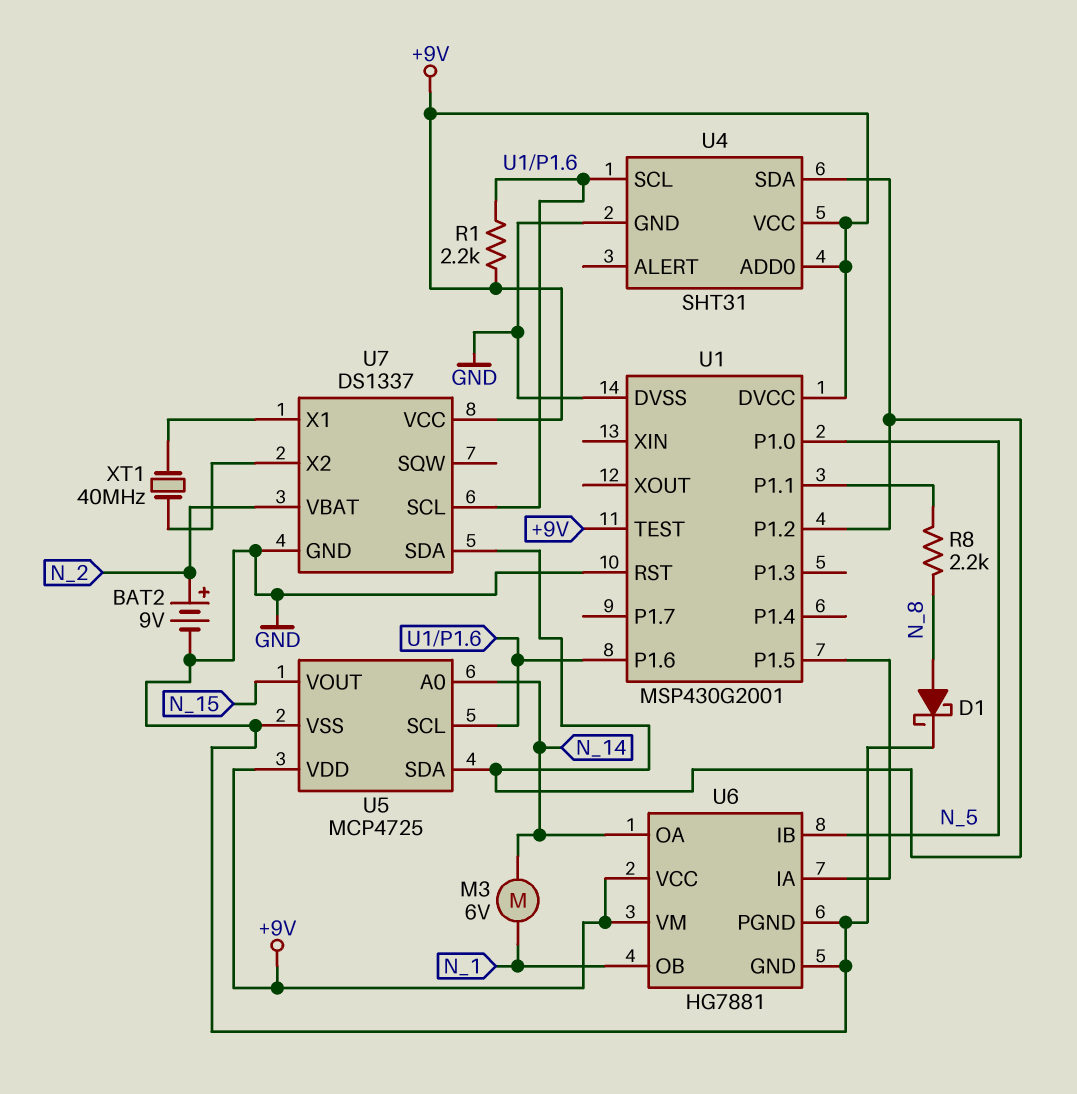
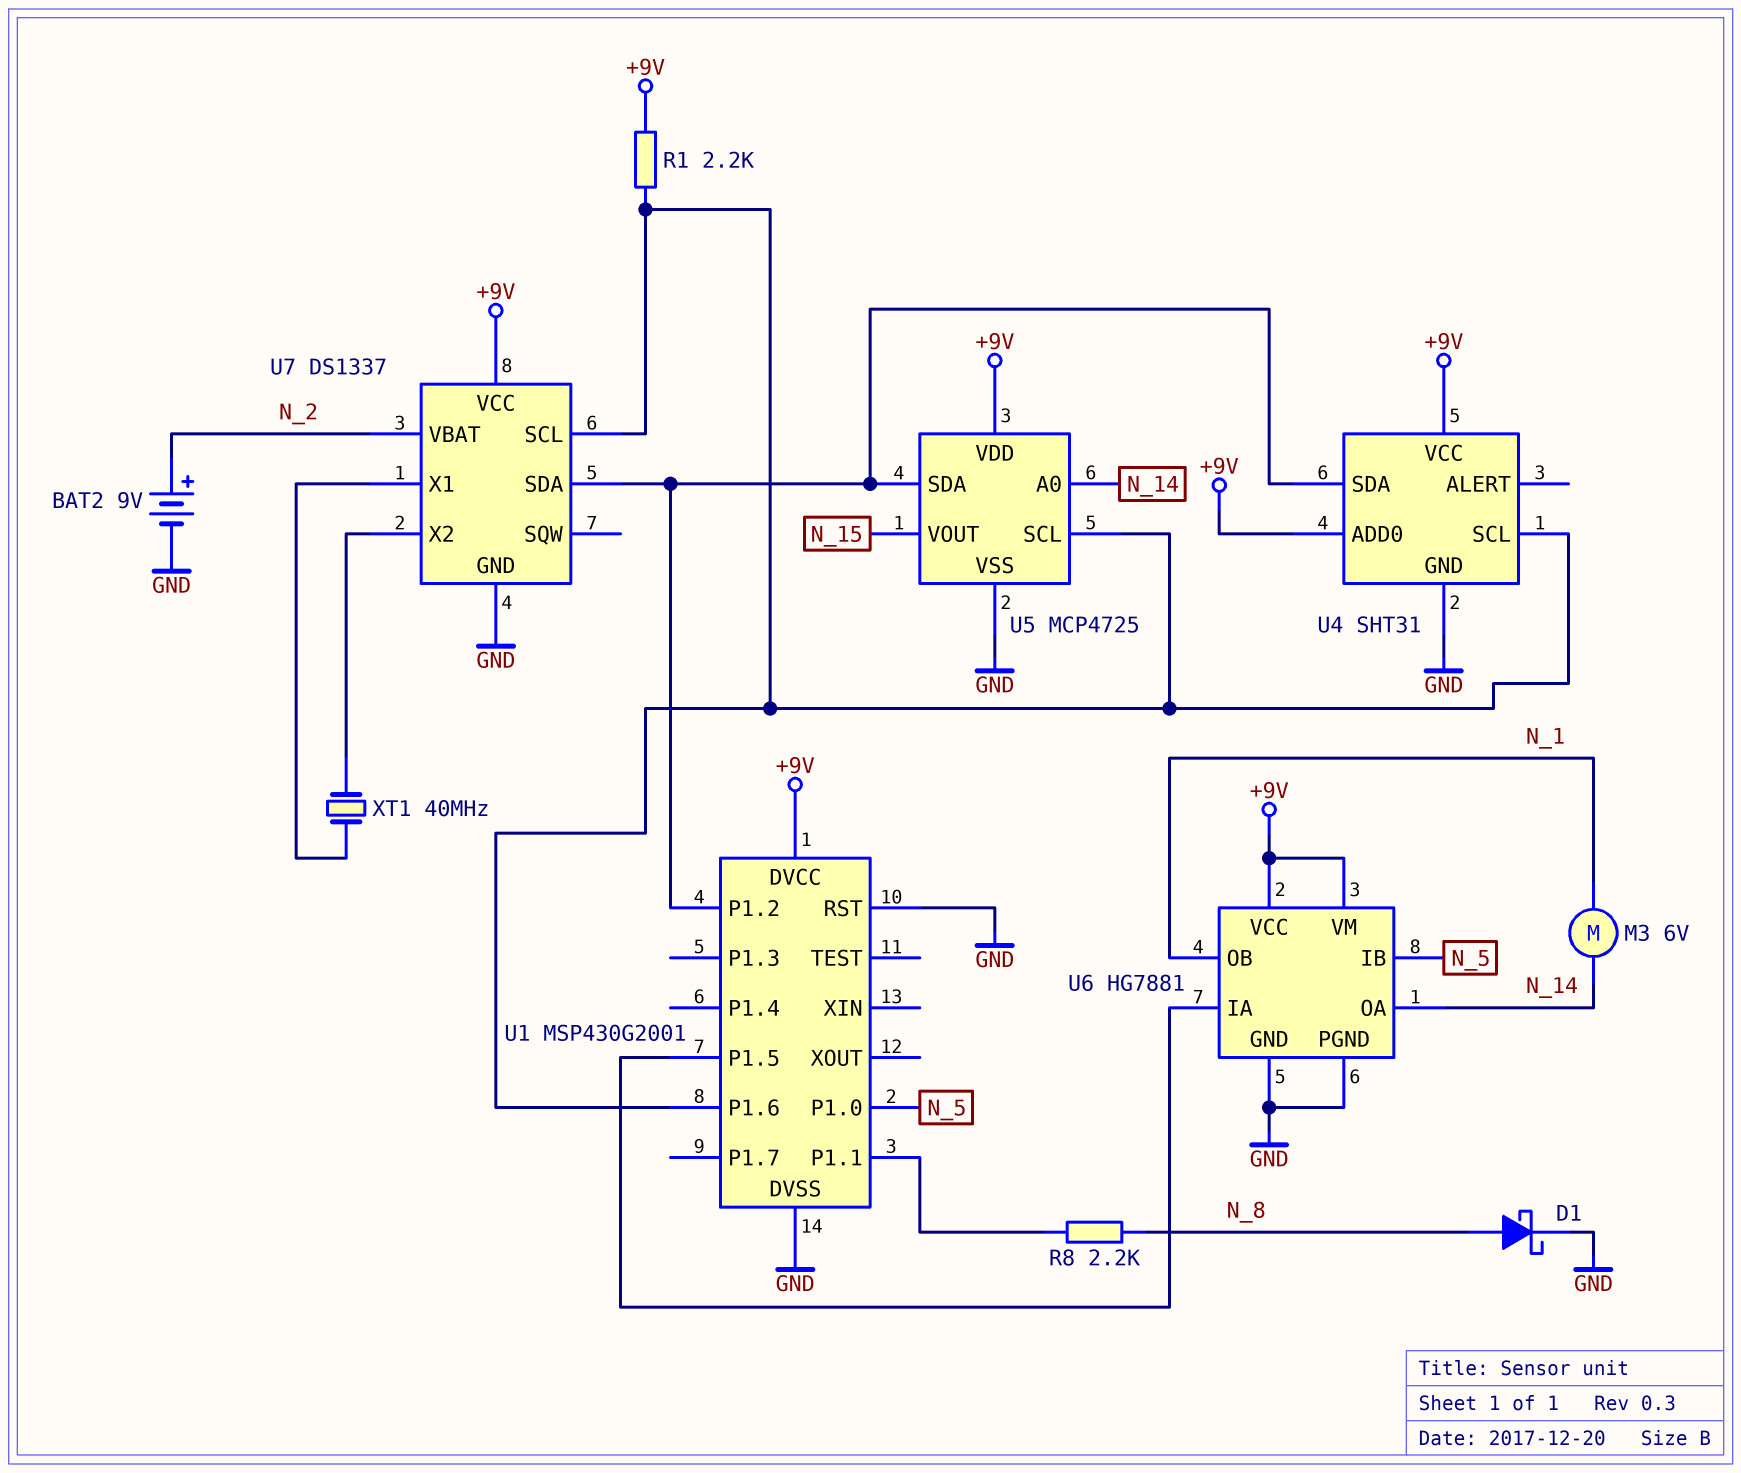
U1 pin TEST: +9V -> none

